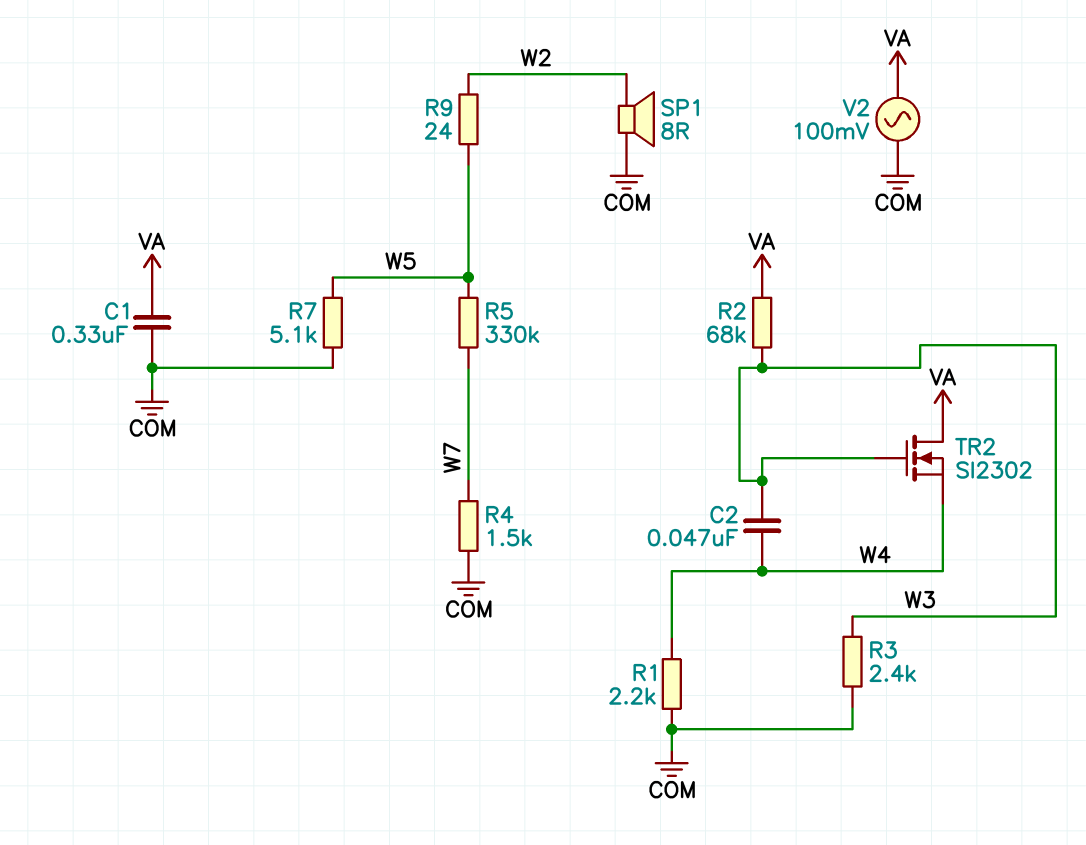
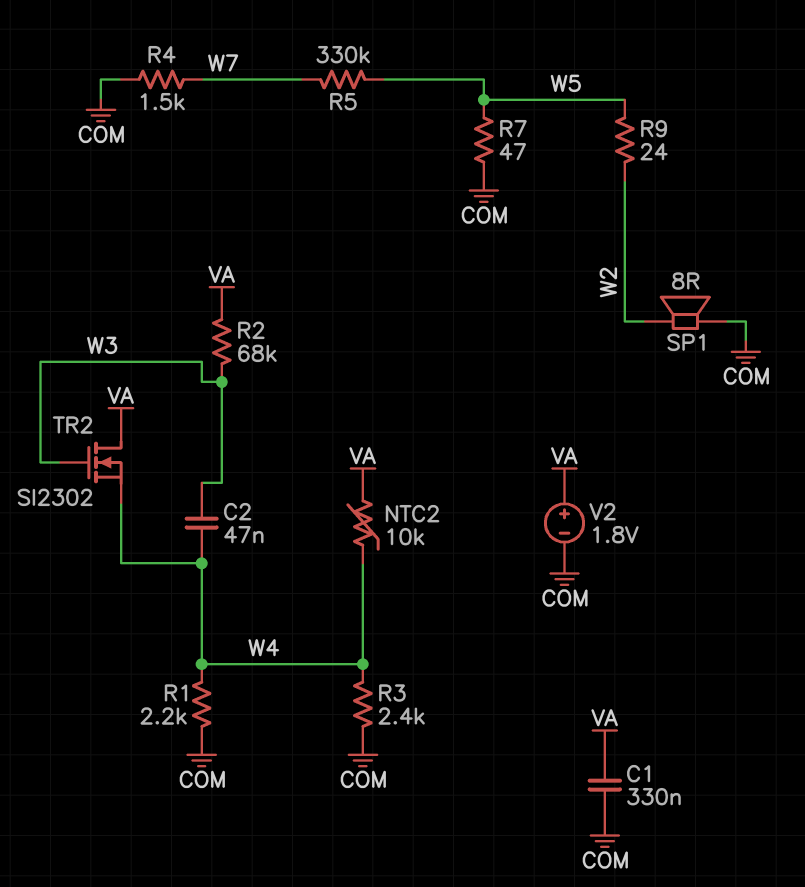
NTC2: none -> 10k (VA, W4)
R3: 2.4k (COM, W3) -> 2.4k (COM, W4)
R7: 5.1k (COM, W5) -> 47 (COM, W5)
V2: AC 100mV (COM, VA) -> 1.8V (plus VA, minus COM)

